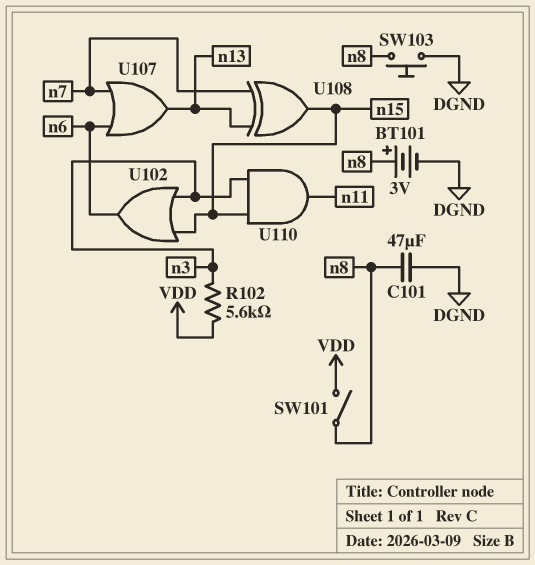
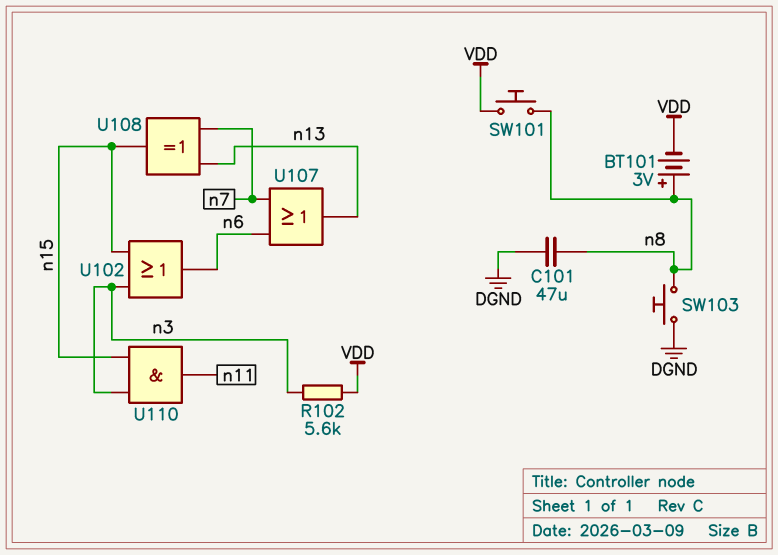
BT101: 3V (plus n8, minus DGND) -> 3V (plus n8, minus VDD)
SW101: switch (VDD, n8) -> button (VDD, n8)

